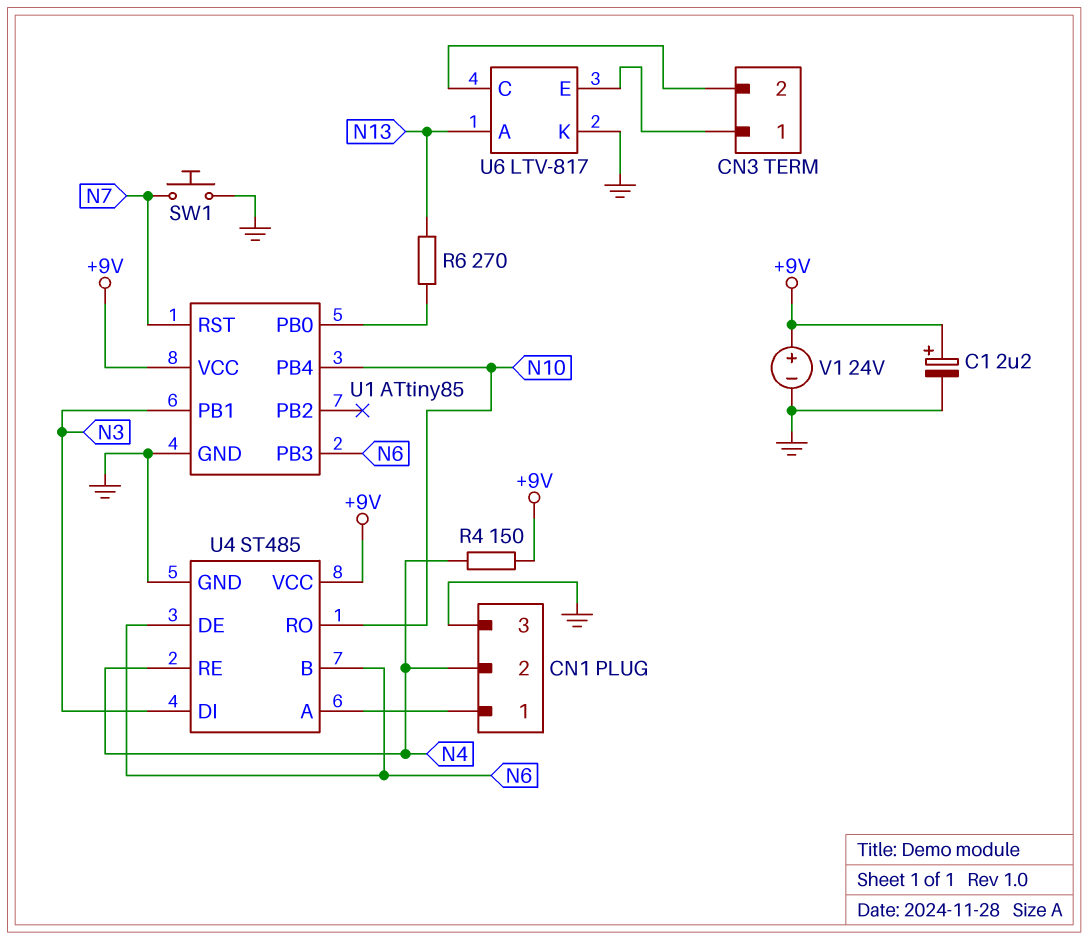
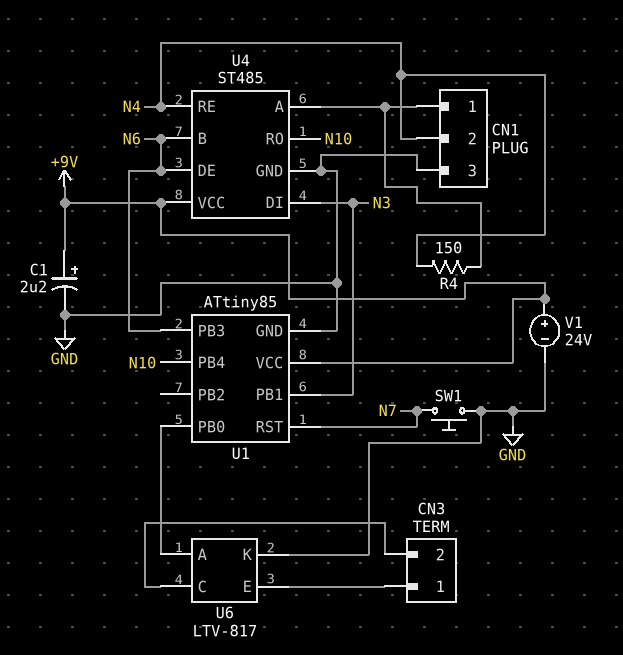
R4: 150 (+9V, N4) -> 150 (CN1/1, N4)
R6: 270 (N13, U1/PB0) -> none
U6 pin A: N13 -> U1/PB0

